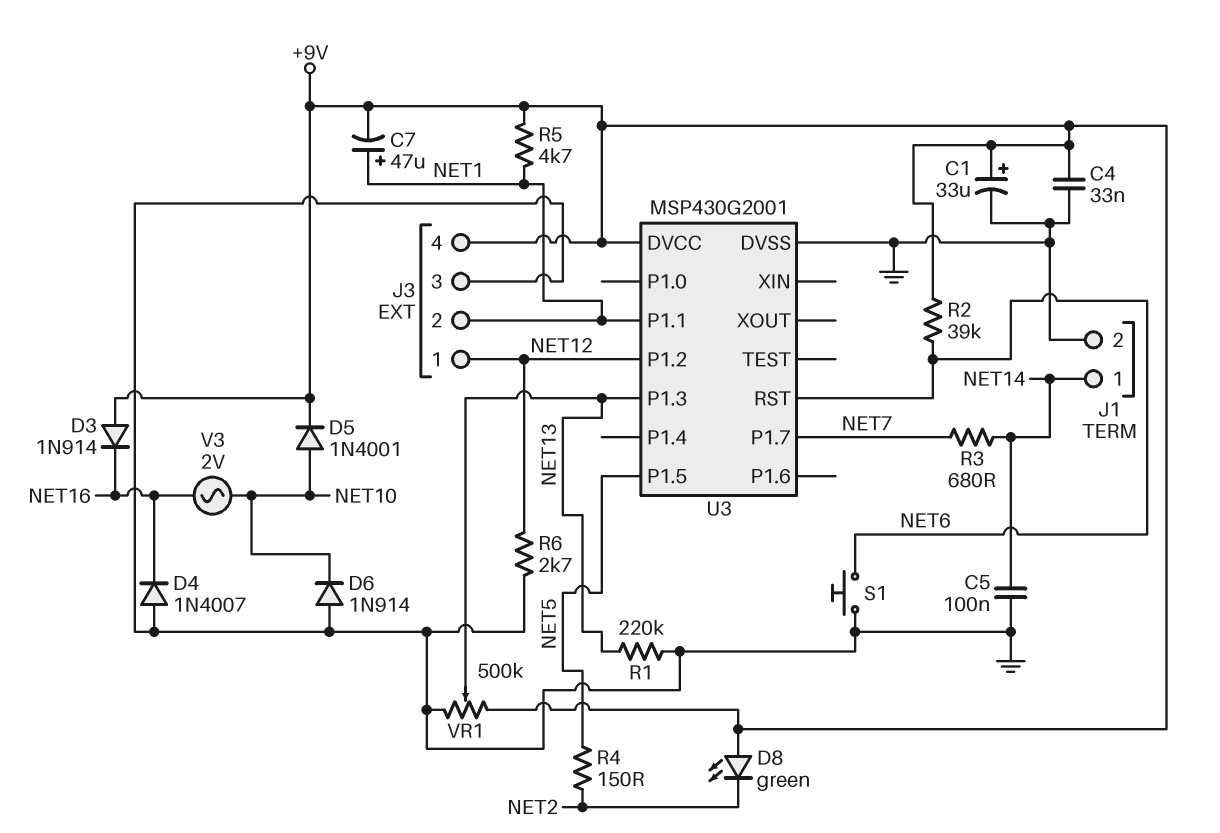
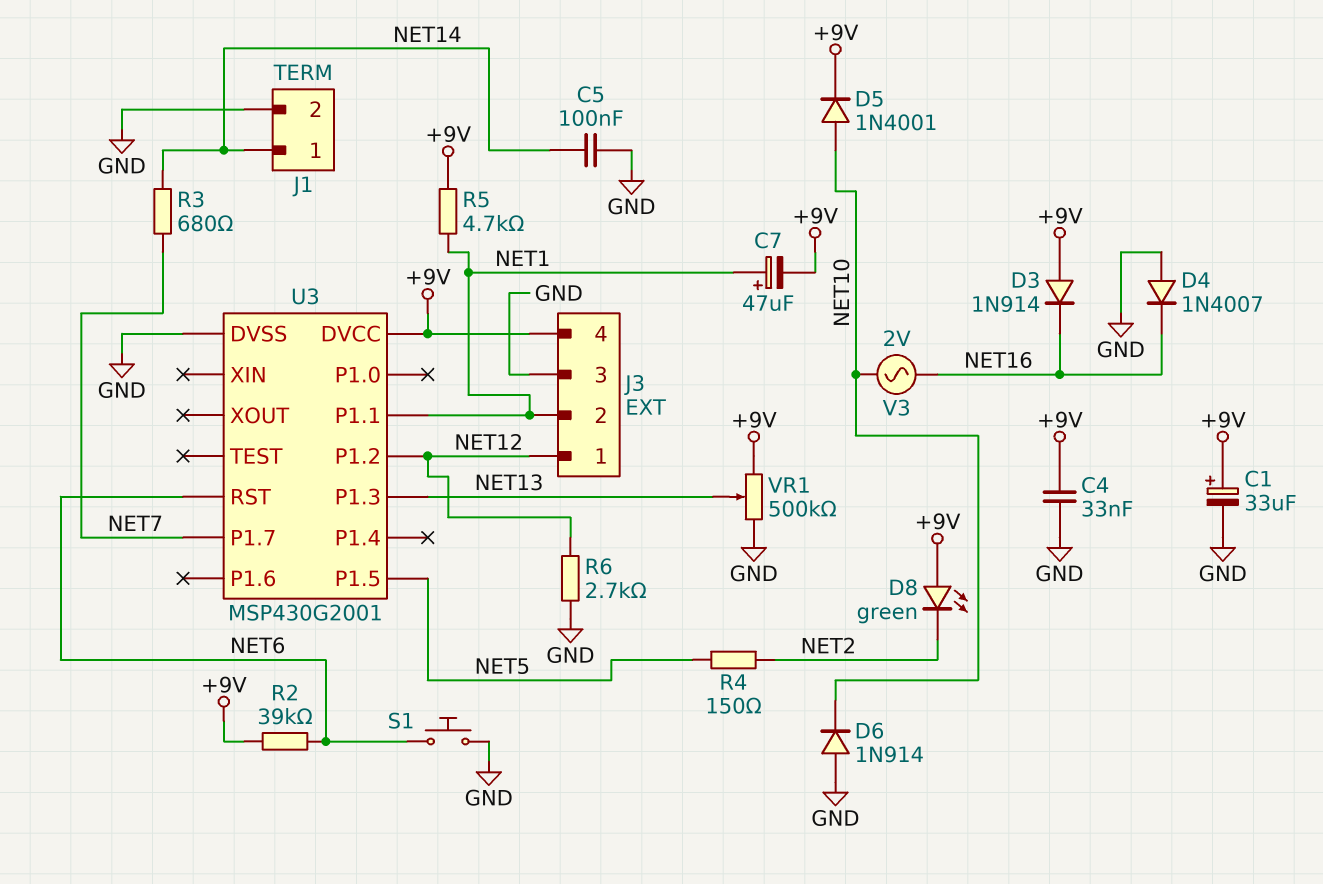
R1: 220k (GND, NET13) -> none

